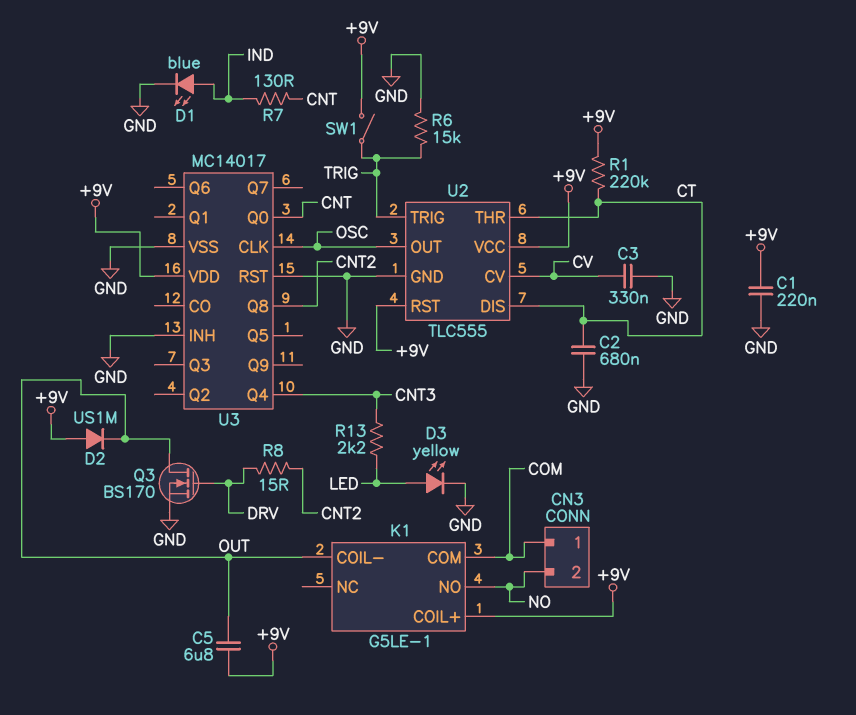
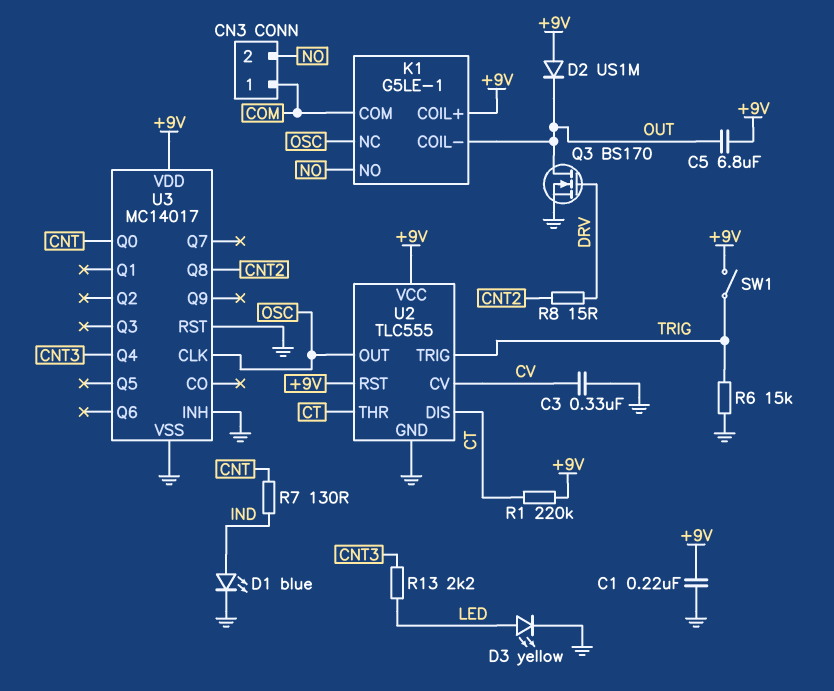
C2: 680nF (CT, GND) -> none
K1 pin NC: none -> OSC

